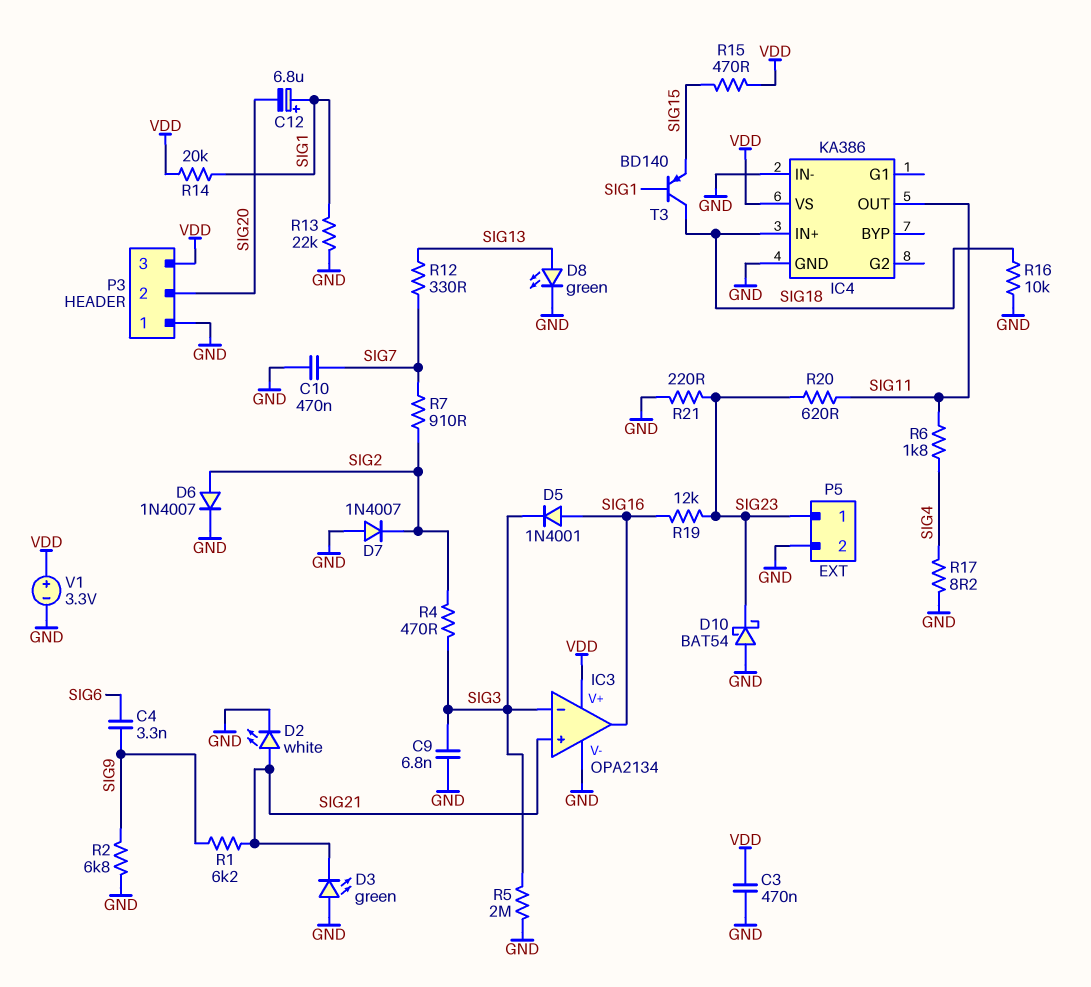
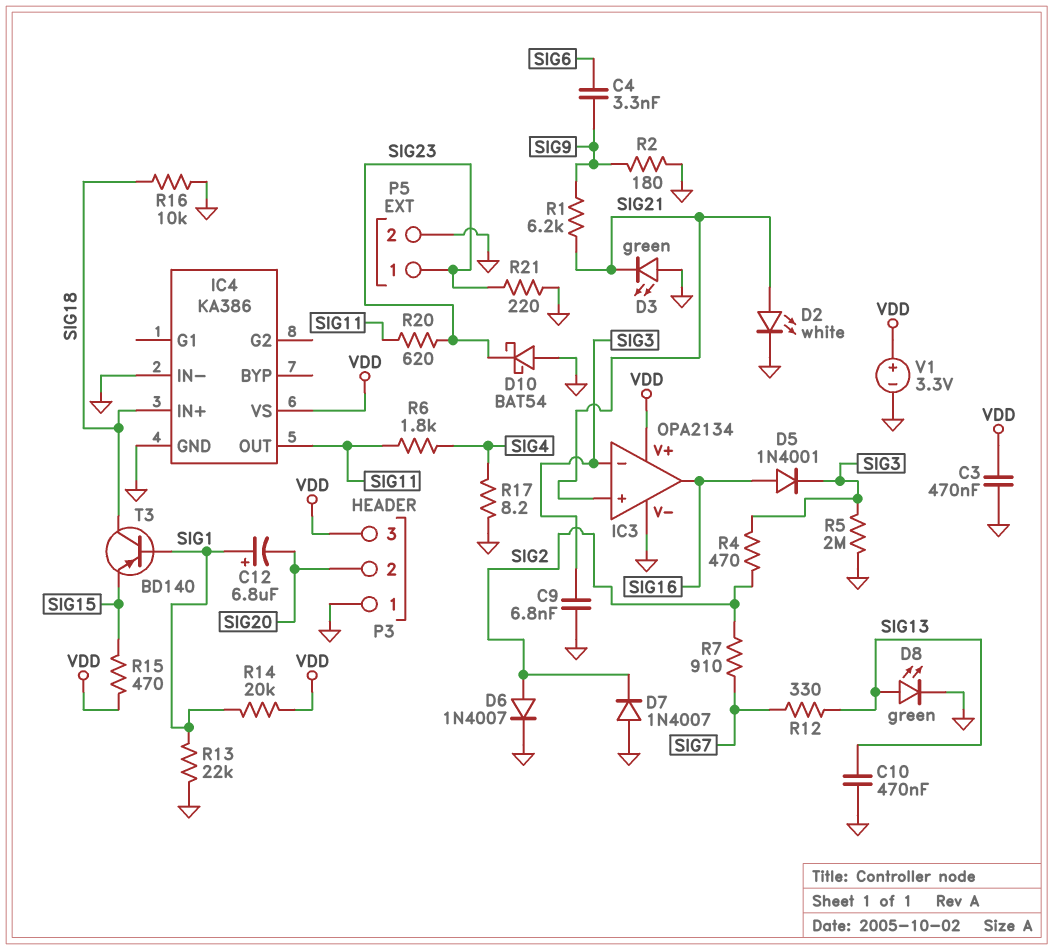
C10: 470nF (GND, SIG7) -> 470nF (GND, SIG13)
R2: 6.8k (GND, SIG9) -> 180 (GND, SIG9)
R19: 12k (SIG16, SIG23) -> none

